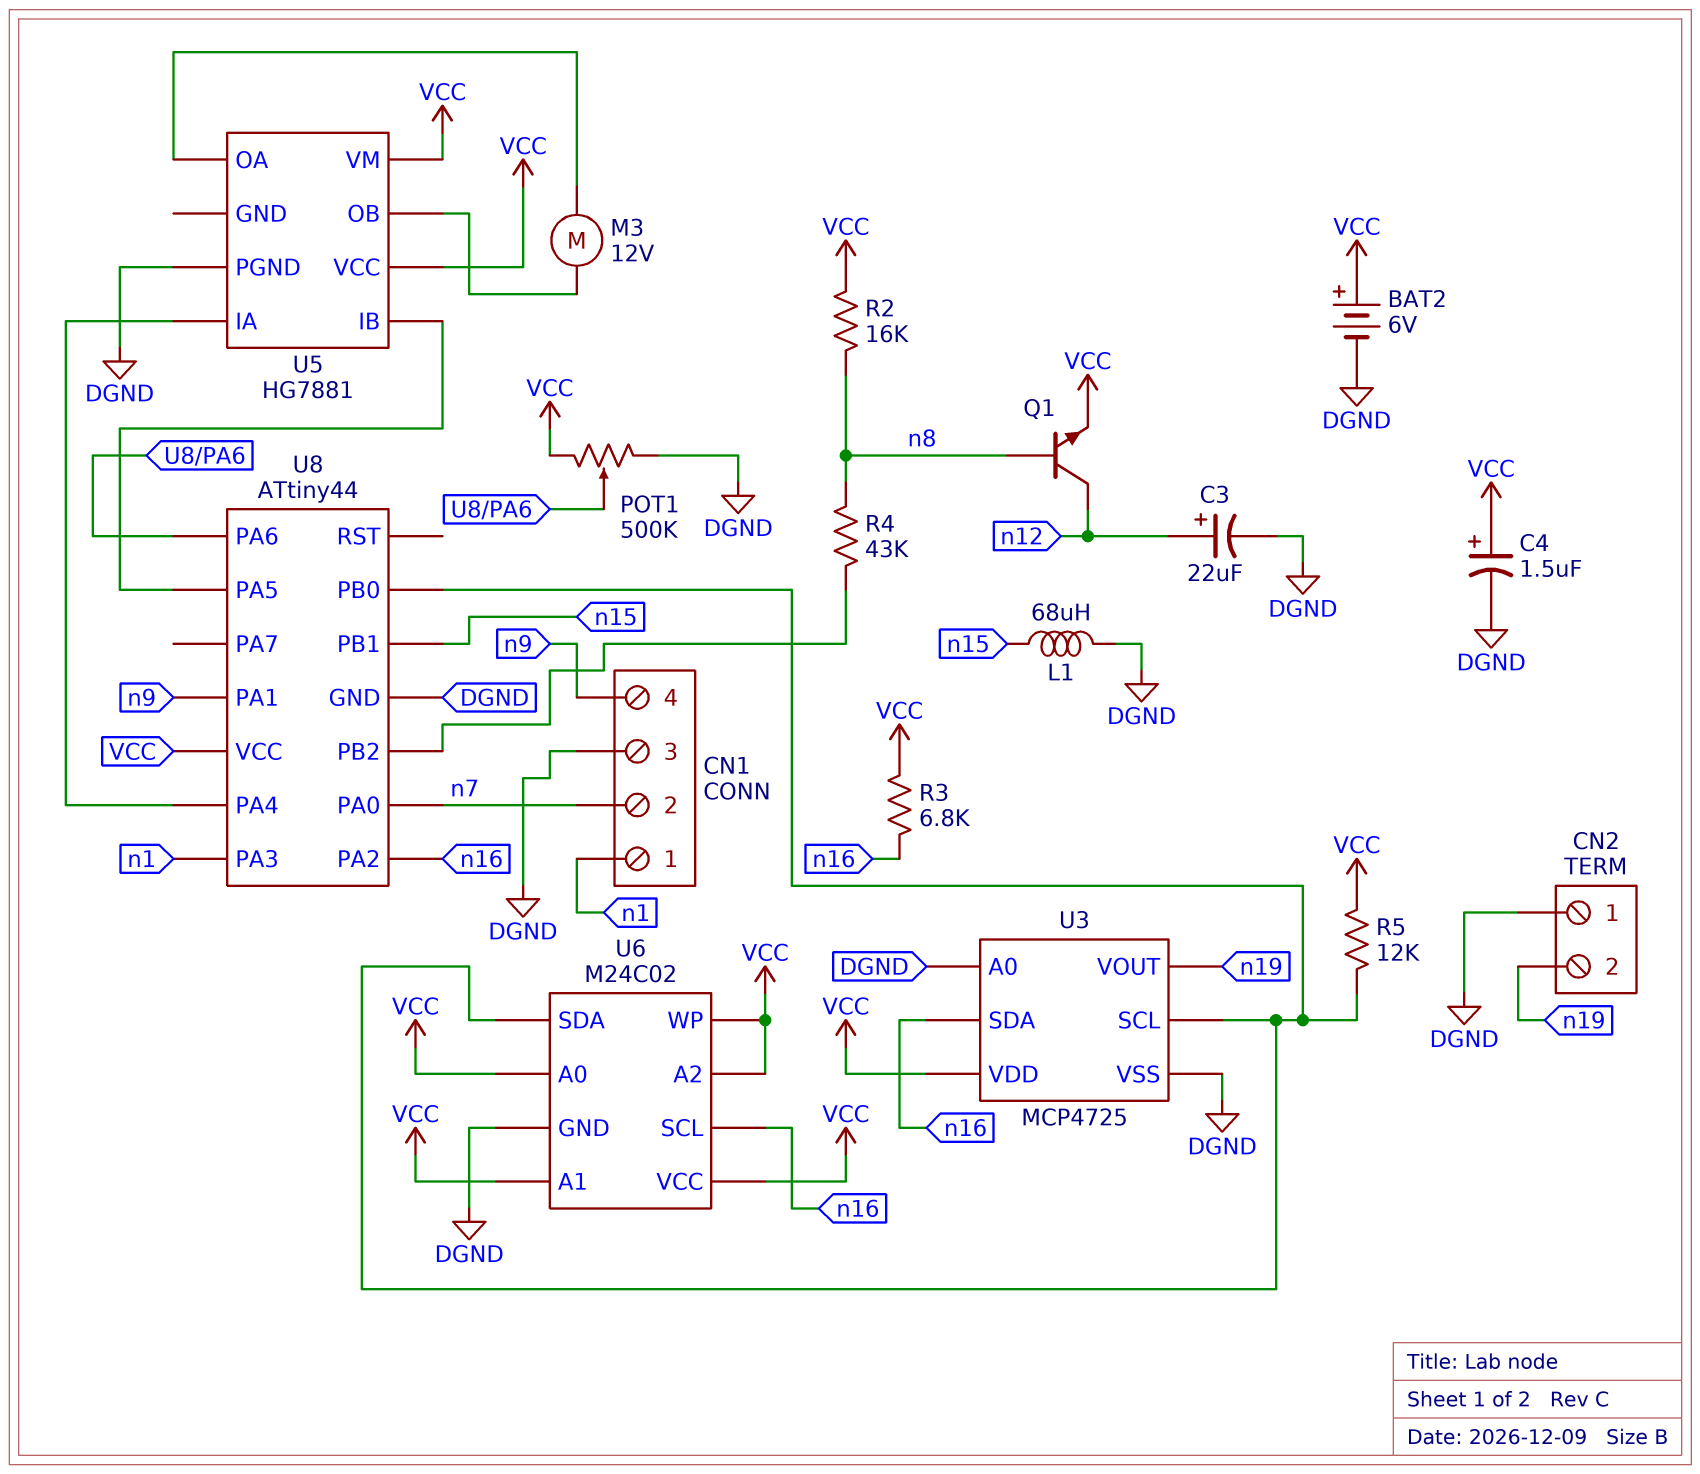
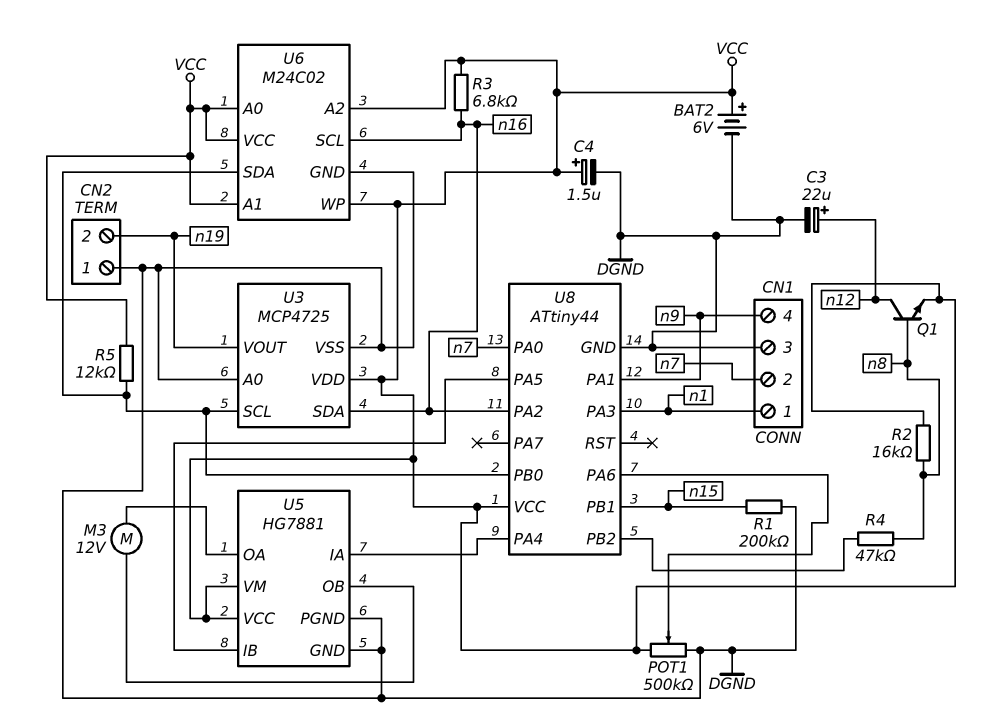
L1: 68uH (DGND, n15) -> none
R1: none -> 200k (DGND, n15)
R4: 43k (U8/PB2, n8) -> 47k (U8/PB2, n8)
U5 pin GND: none -> DGND

